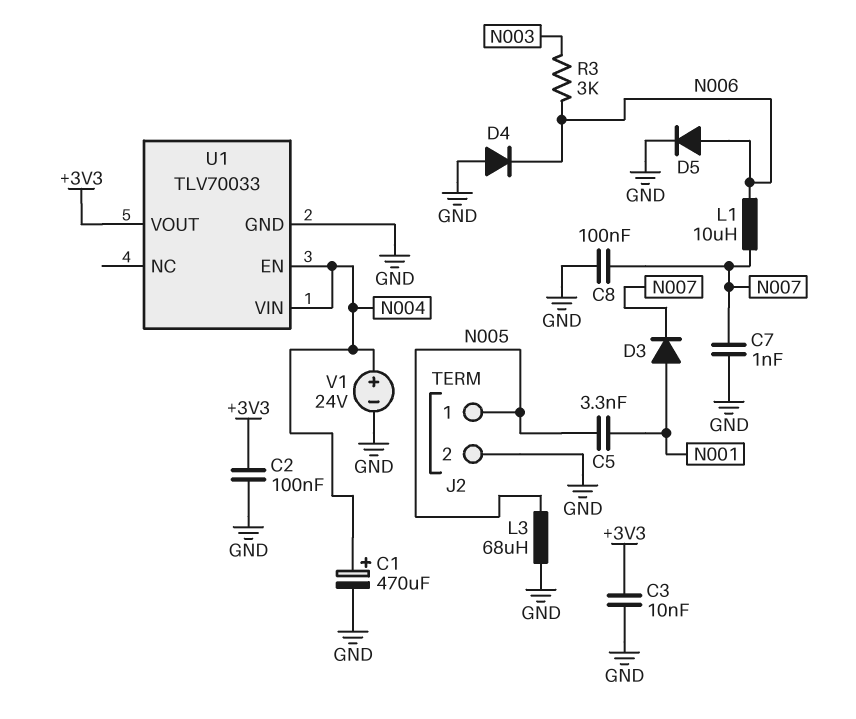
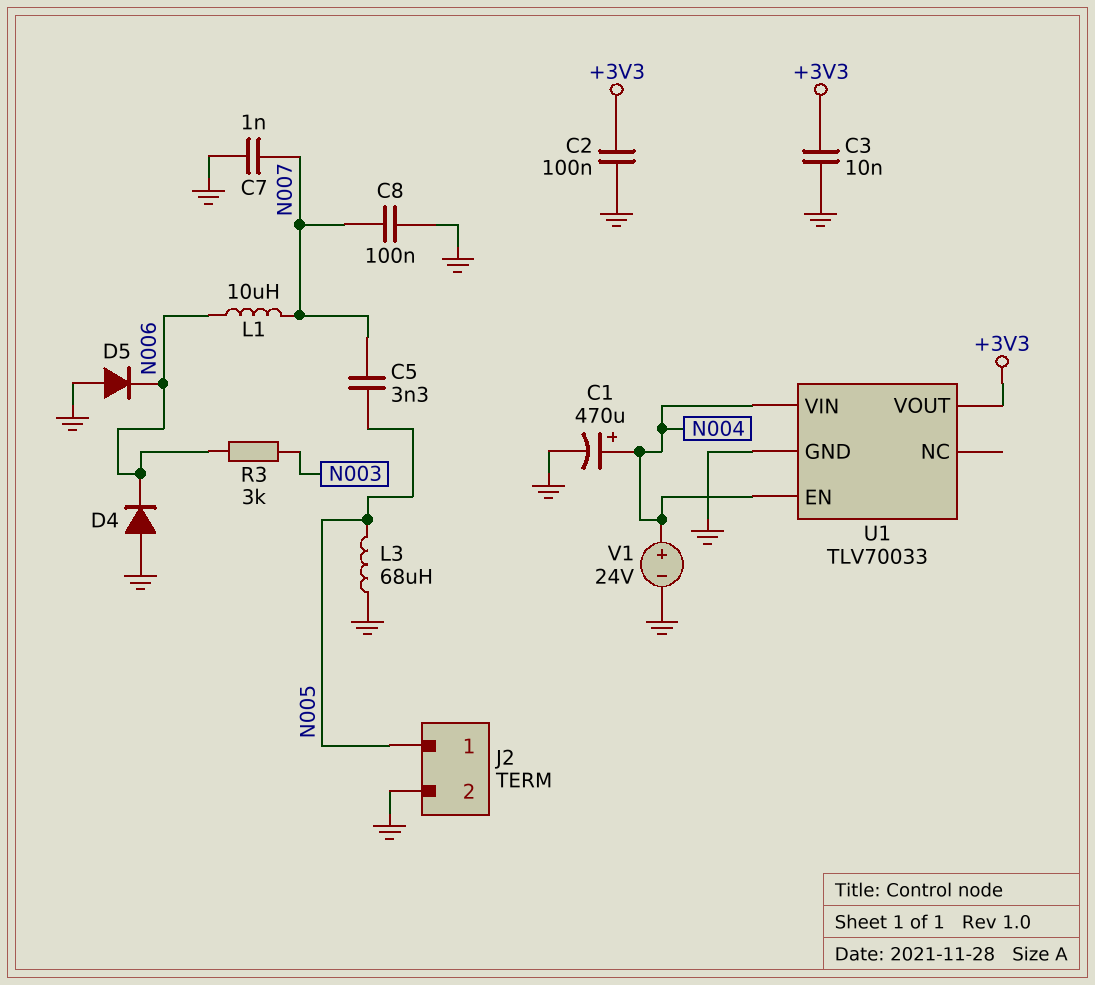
C5: 3.3nF (N001, N005) -> 3.3nF (N005, N007)
D3: diode (A N001, K N007) -> none
D5: diode (A N006, K GND) -> diode (A GND, K N006)

